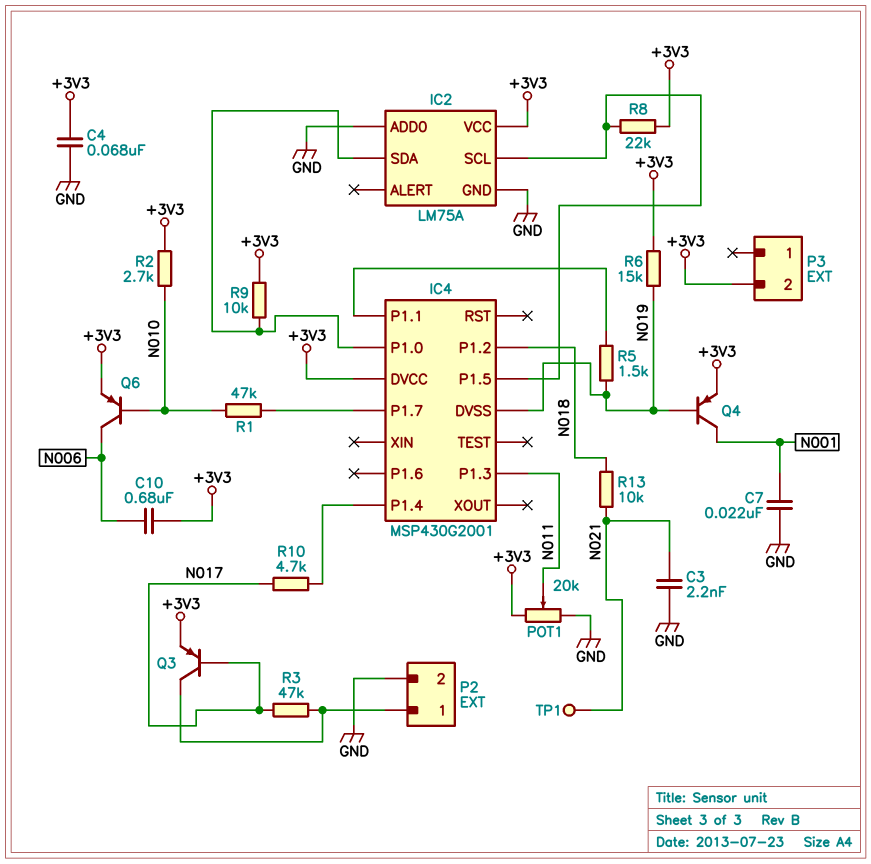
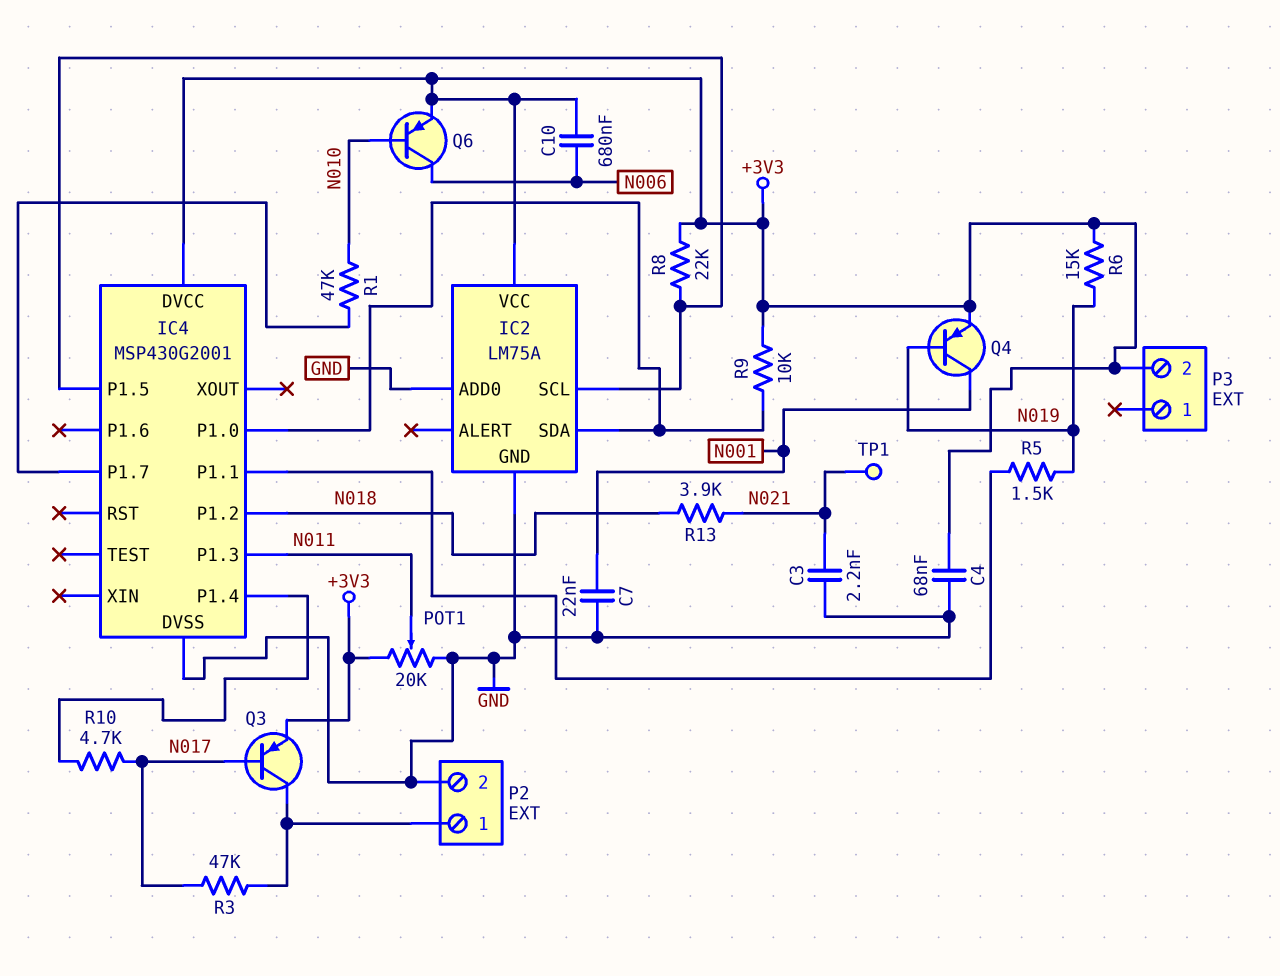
IC4 pin DVSS: N019 -> GND
R2: 2.7k (+3V3, N010) -> none
R13: 10k (N018, N021) -> 3.9k (N018, N021)

